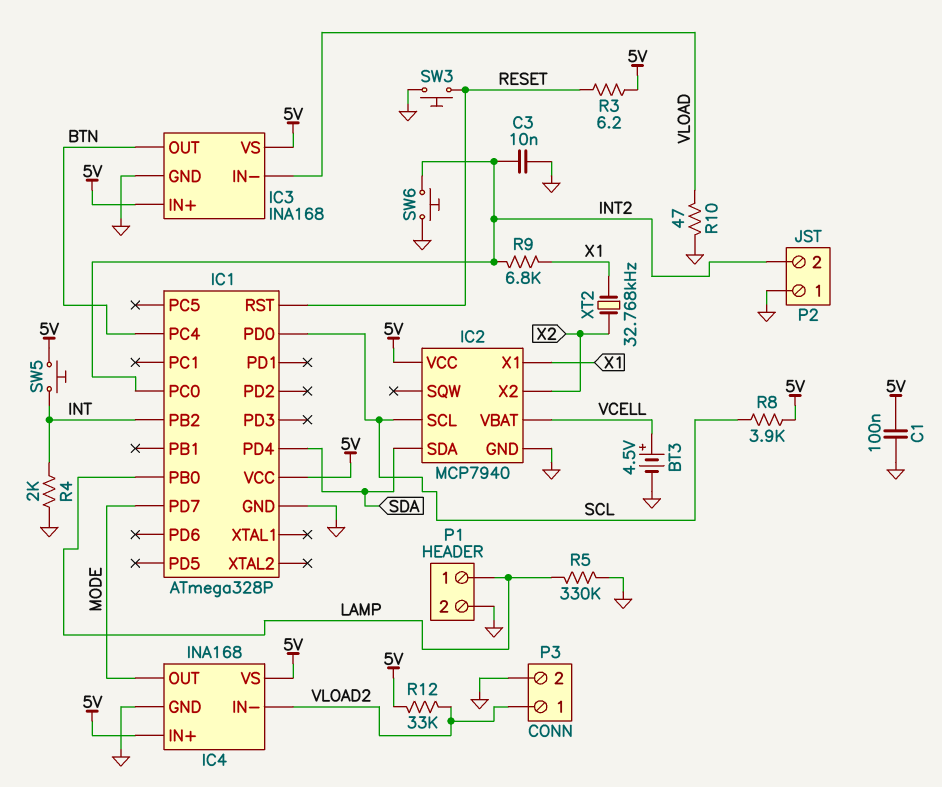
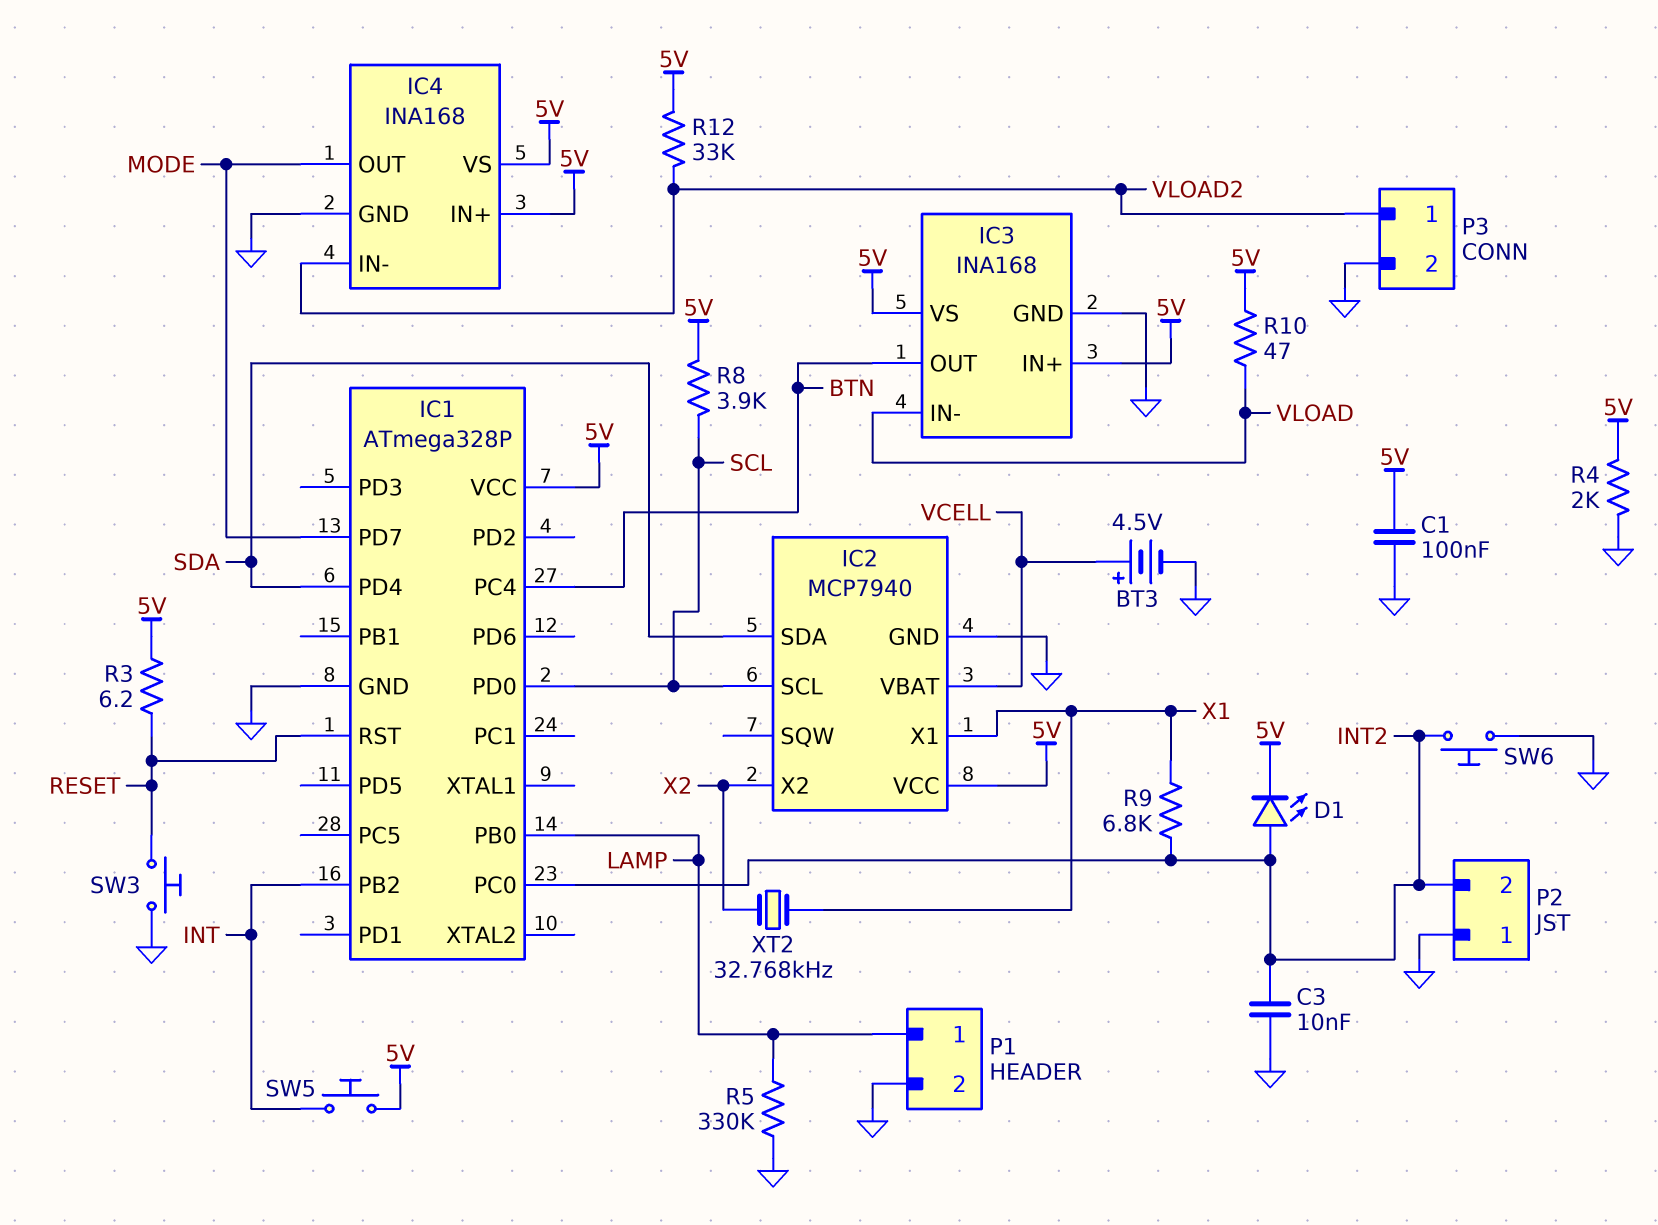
D1: none -> LED (A INT2, K 5V)
R4: 2k (GND, INT) -> 2k (5V, GND)
R10: 47 (GND, VLOAD) -> 47 (5V, VLOAD)

